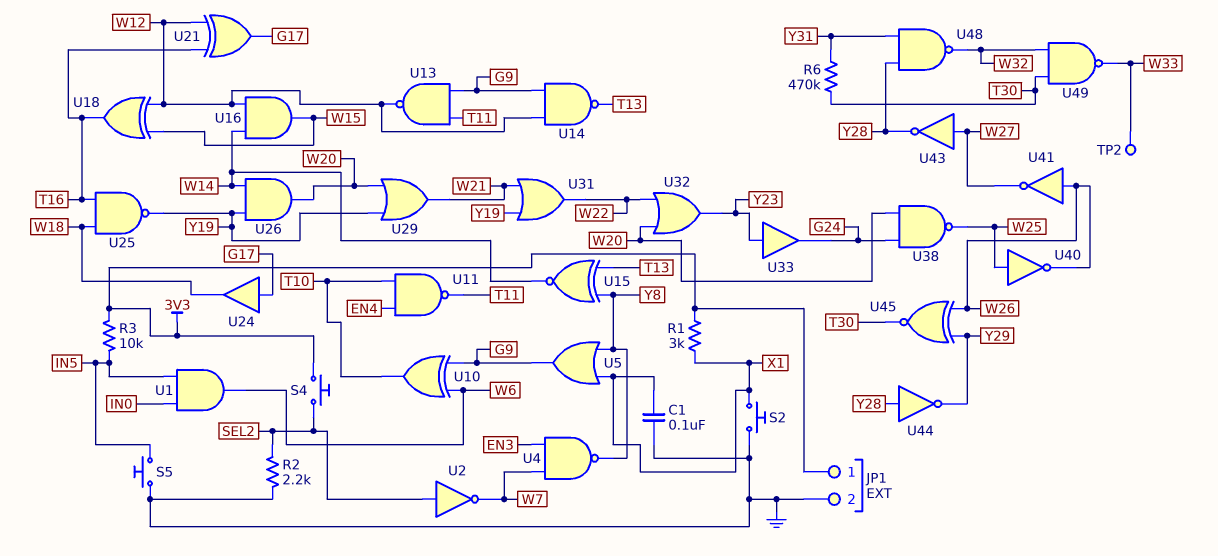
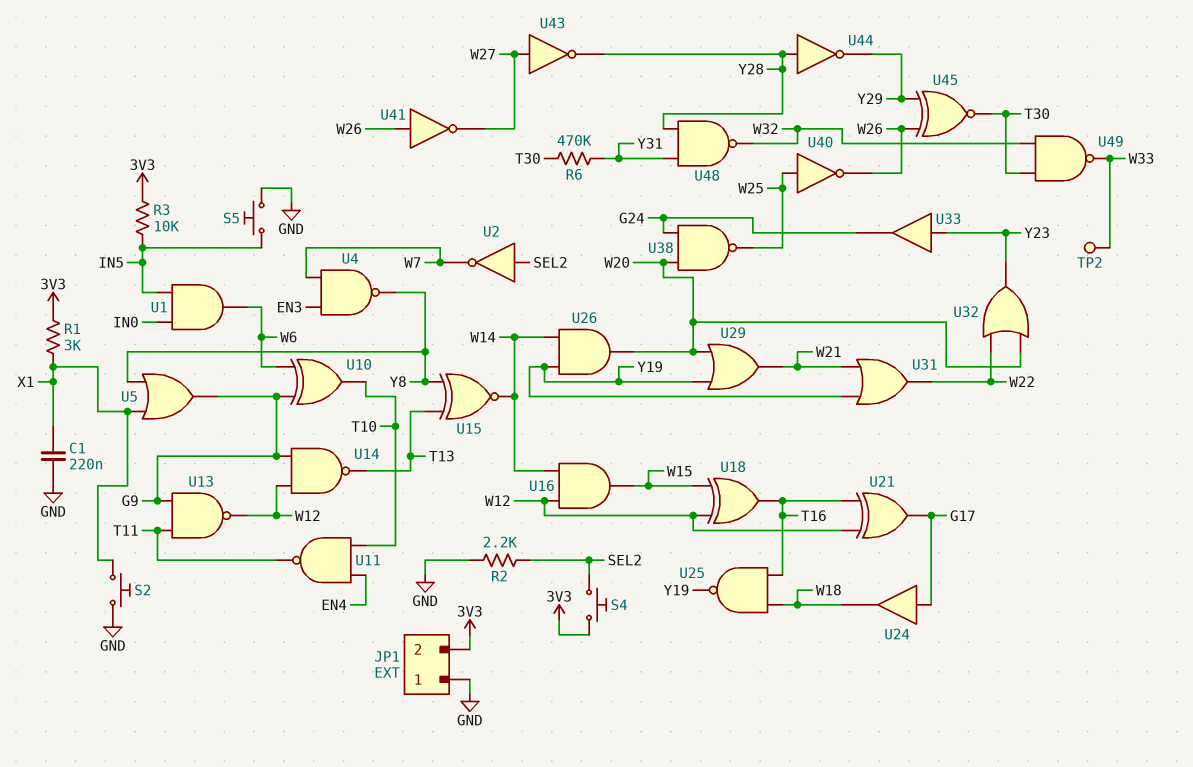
C1: 100nF (GND, X1) -> 220nF (GND, X1)
JP1 pin 1: 3V3 -> GND
JP1 pin 2: GND -> 3V3

